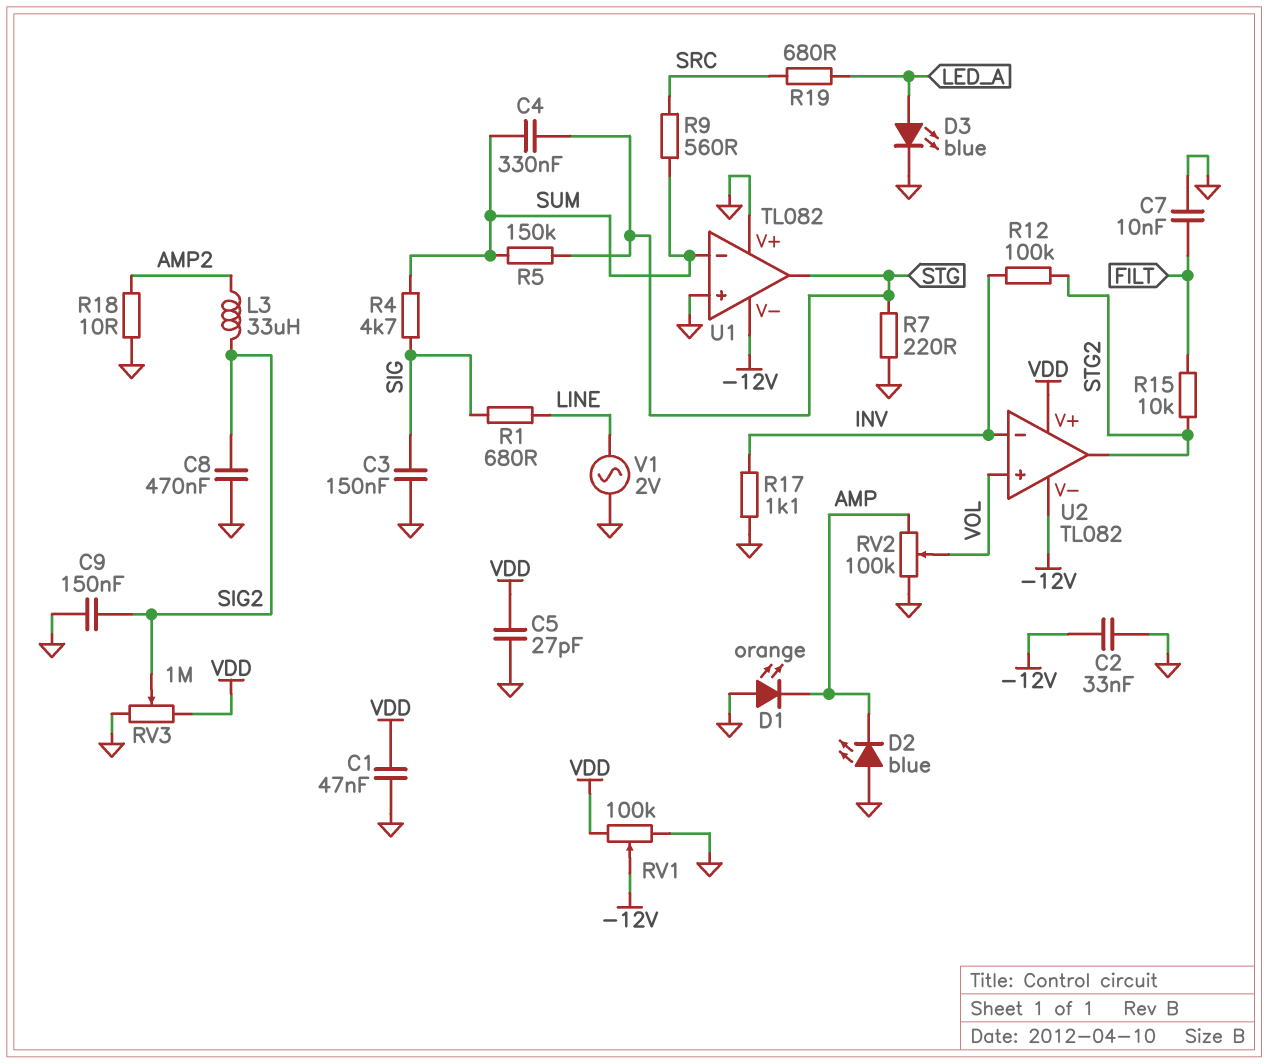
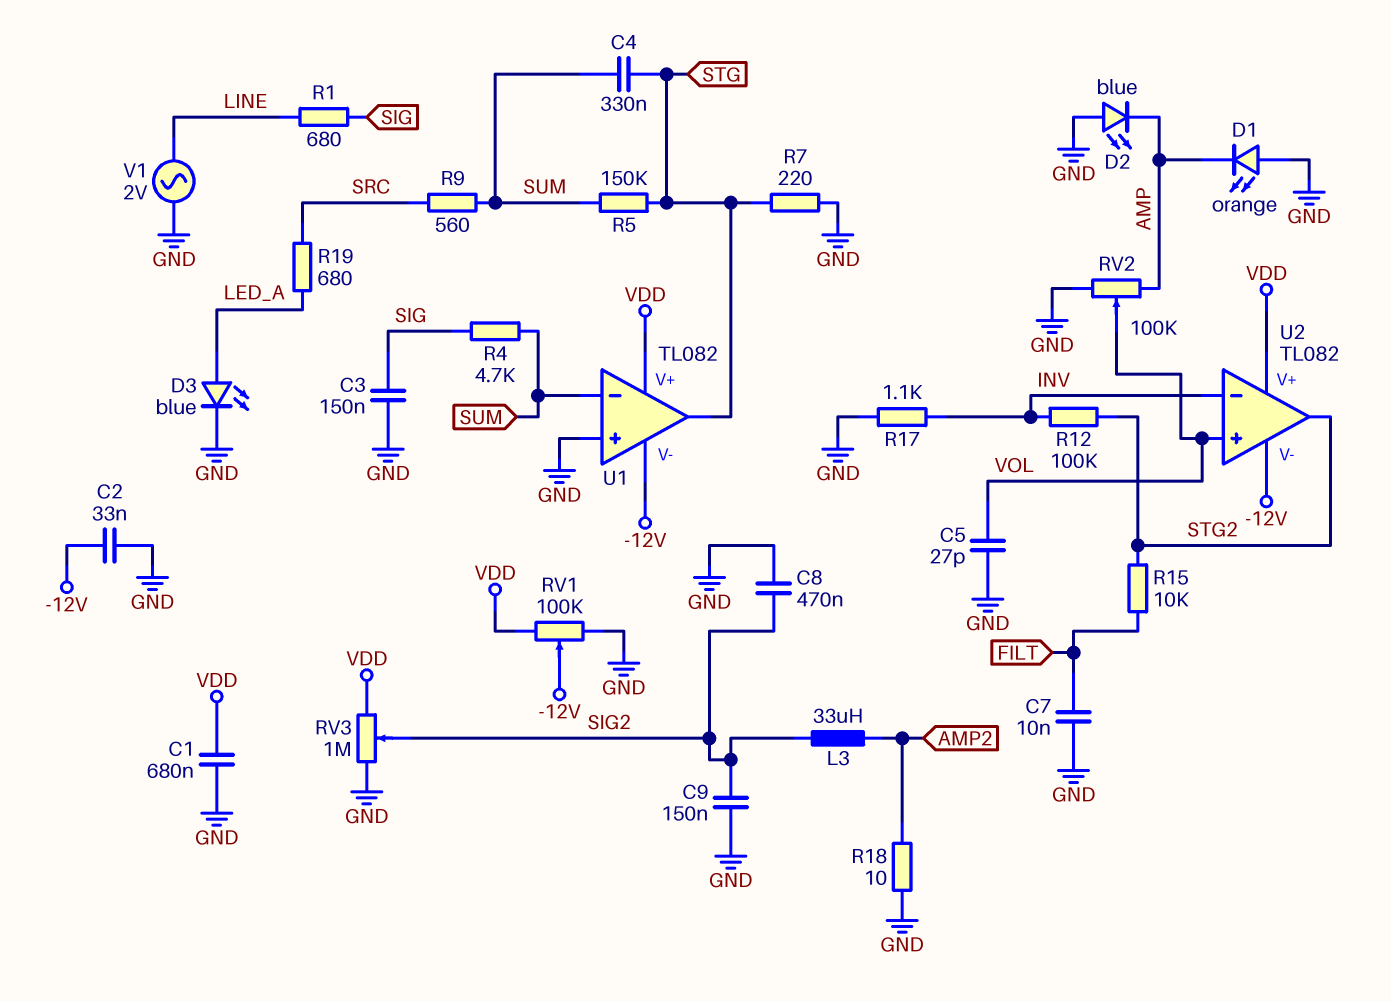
C1: 47nF (GND, VDD) -> 680nF (GND, VDD)
C5: 27pF (GND, VDD) -> 27pF (GND, VOL)
U1 pin V+: GND -> VDD

